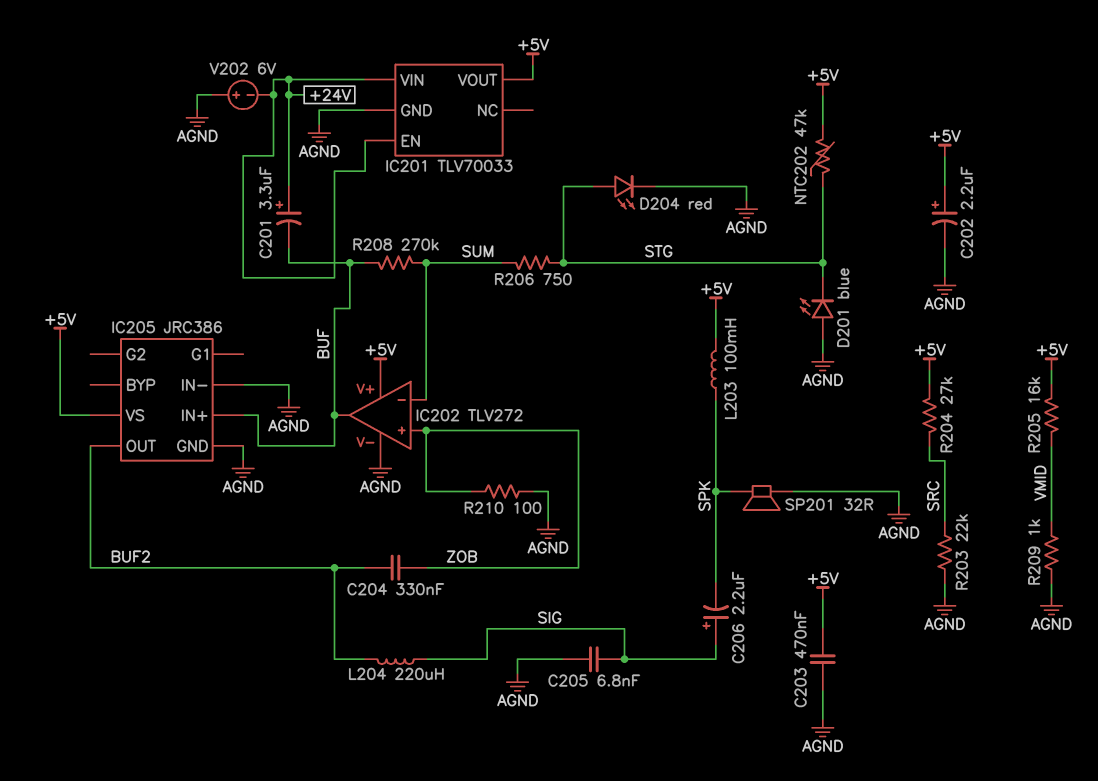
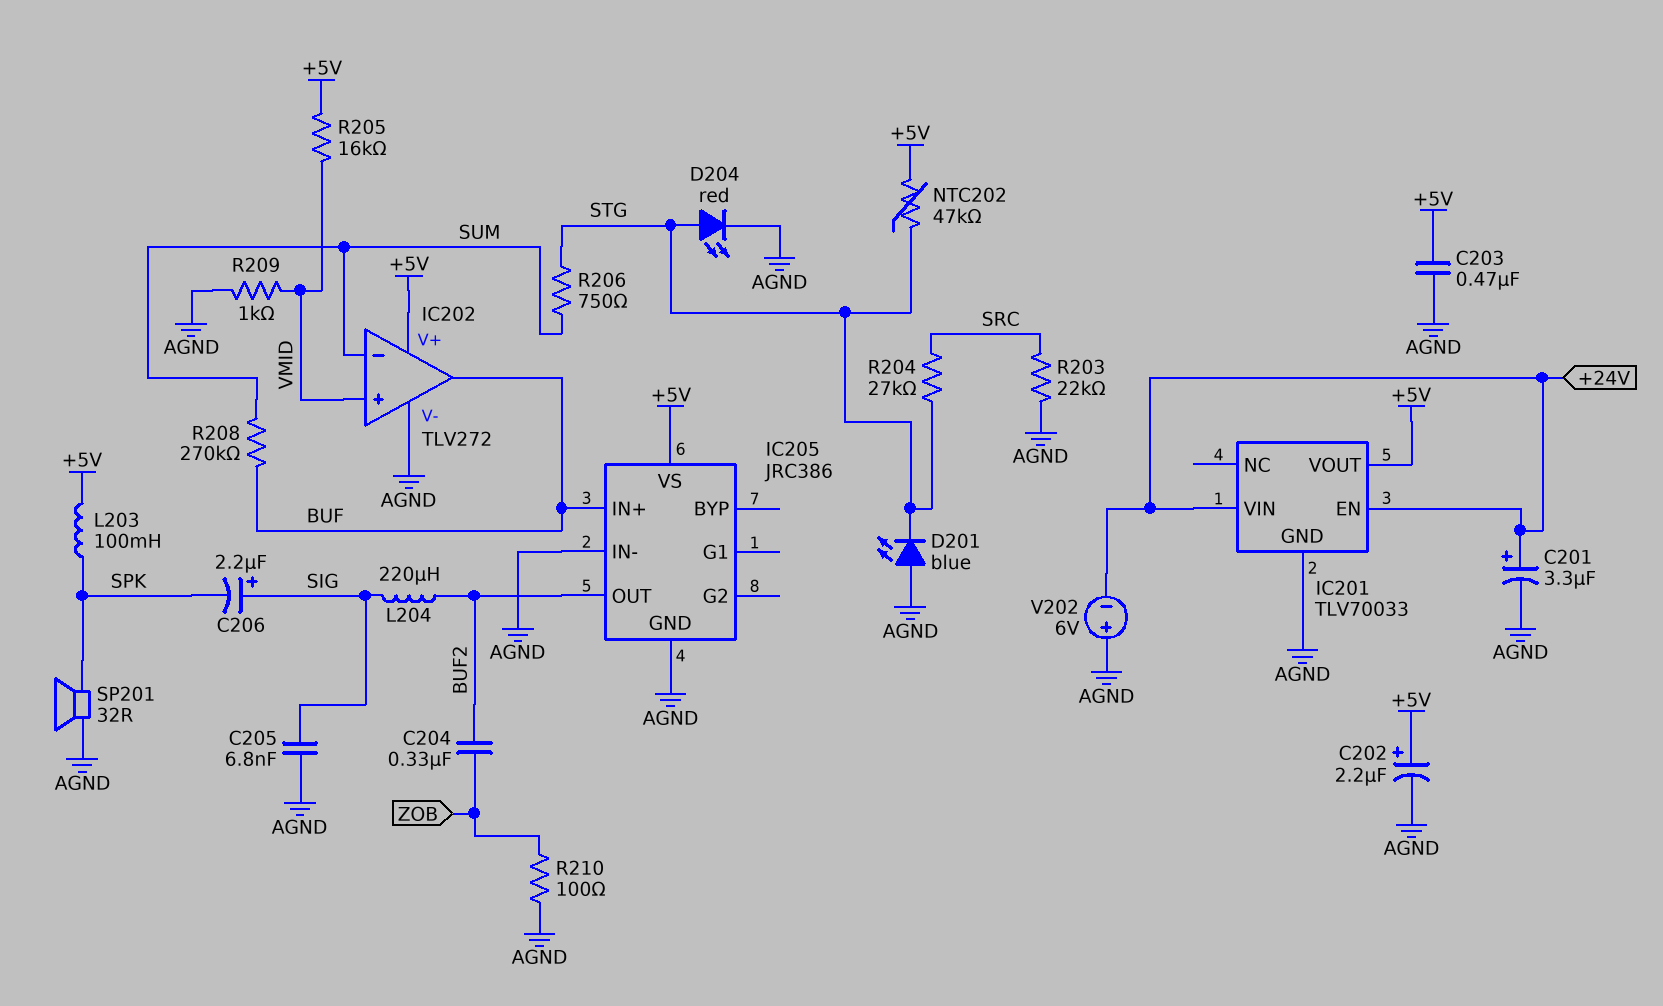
C201: 3.3uF (plus +24V, minus BUF) -> 3.3uF (plus +24V, minus AGND)
IC202 pin in+: ZOB -> VMID
R204: 27k (+5V, SRC) -> 27k (SRC, STG)

